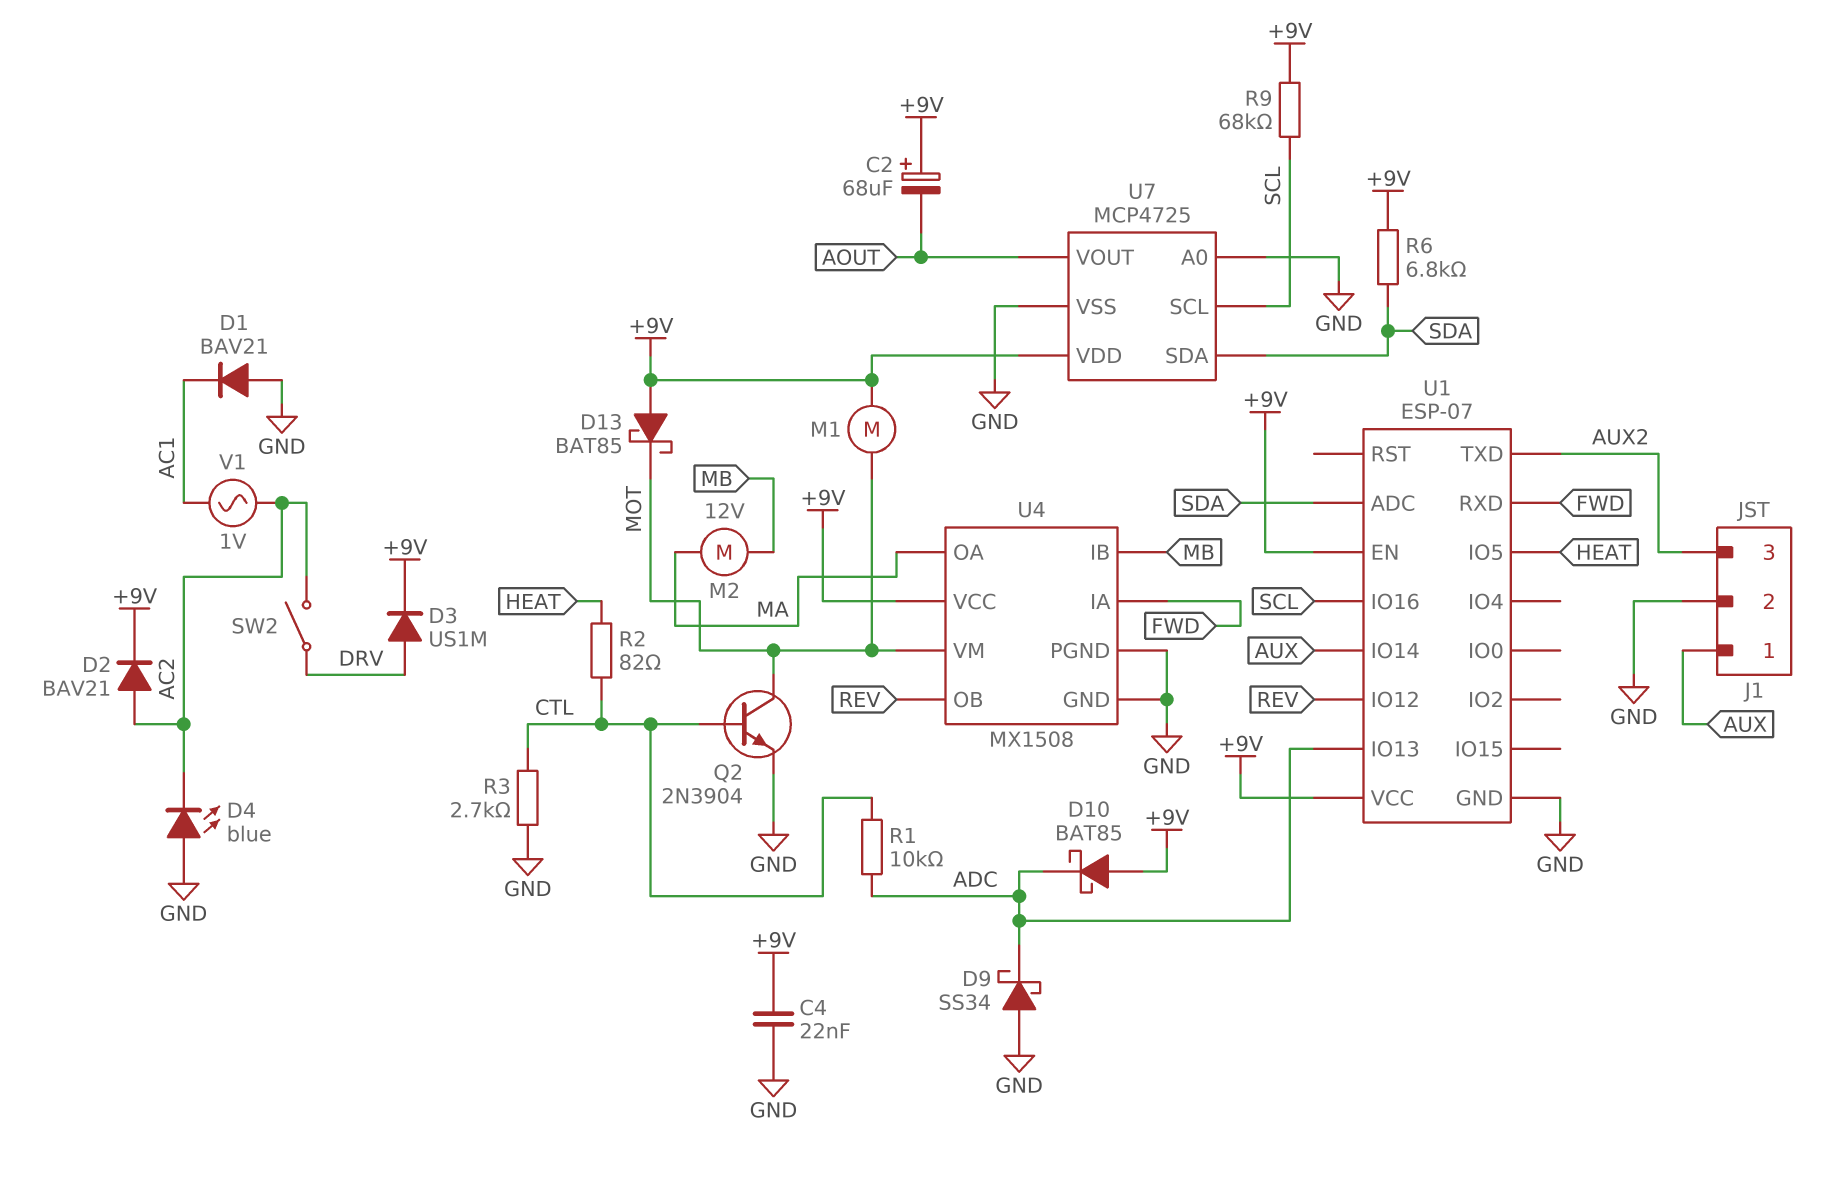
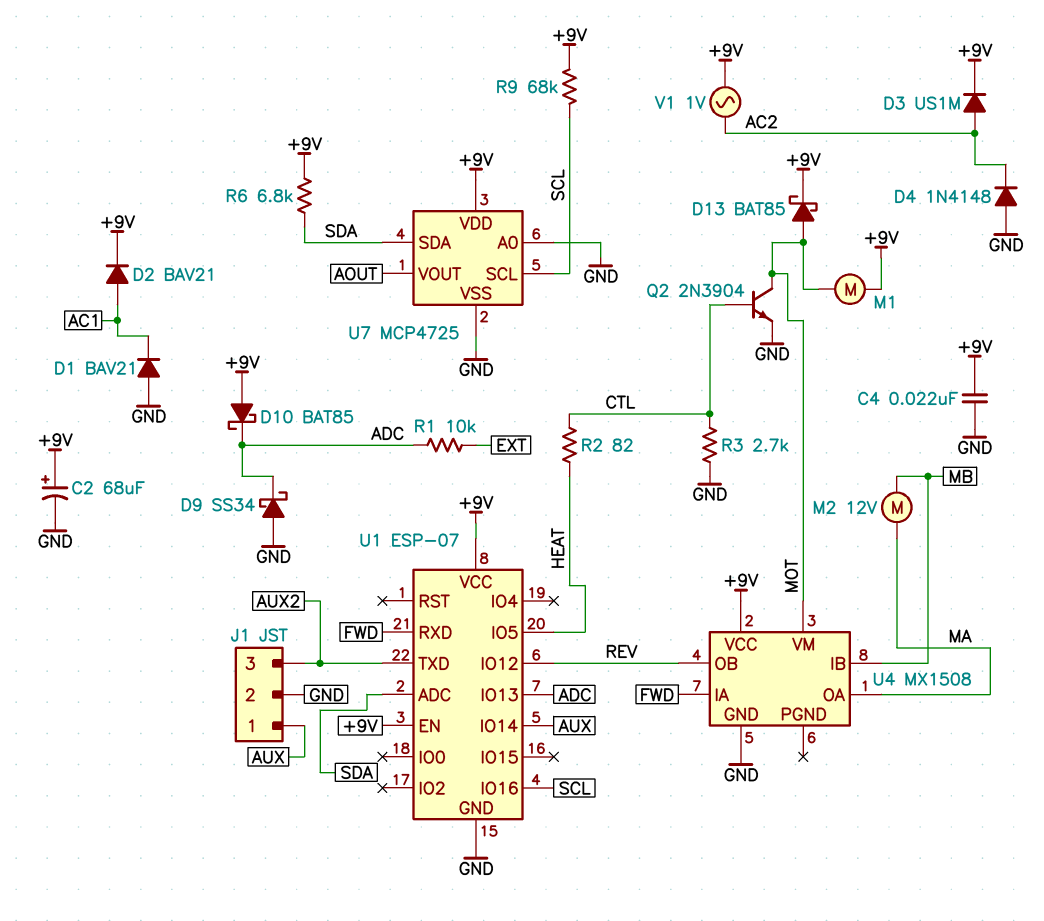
C2: 68uF (plus +9V, minus AOUT) -> 68uF (plus +9V, minus GND)
D2: diode BAV21 (A AC2, K +9V) -> diode BAV21 (A AC1, K +9V)
D3: diode US1M (A DRV, K +9V) -> diode US1M (A AC2, K +9V)
D4: LED blue (A GND, K AC2) -> diode 1N4148 (A GND, K AC2)
D13: schottky BAT85 (A +9V, K MOT) -> schottky BAT85 (A MOT, K +9V)
R1: 10k (ADC, CTL) -> 10k (ADC, EXT)
SW2: switch (AC2, DRV) -> none
U4 pin PGND: GND -> none
V1: AC 1V (AC1, AC2) -> AC 1V (+9V, AC2)

